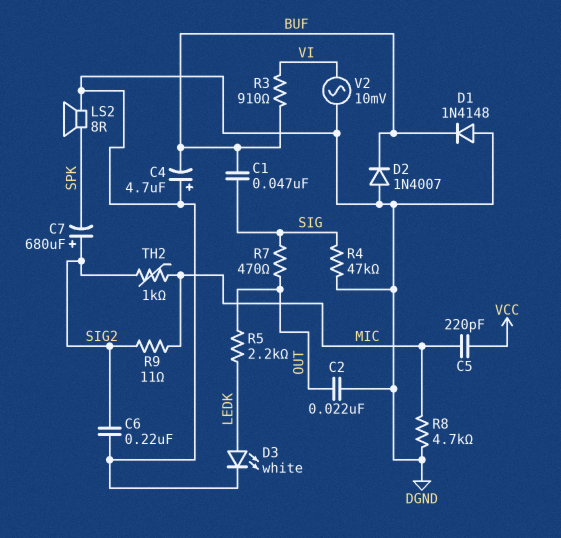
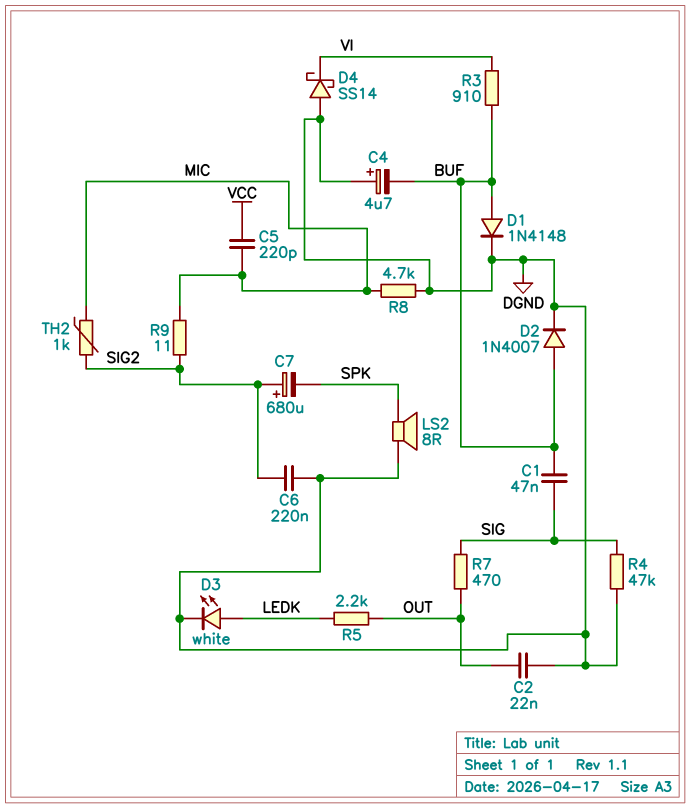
D1: diode 1N4148 (A DGND, K BUF) -> diode 1N4148 (A BUF, K DGND)
D2: diode 1N4007 (A DGND, K BUF) -> diode 1N4007 (A BUF, K DGND)
D4: none -> schottky SS14 (A DGND, K VI)
V2: AC 10mV (DGND, VI) -> none

